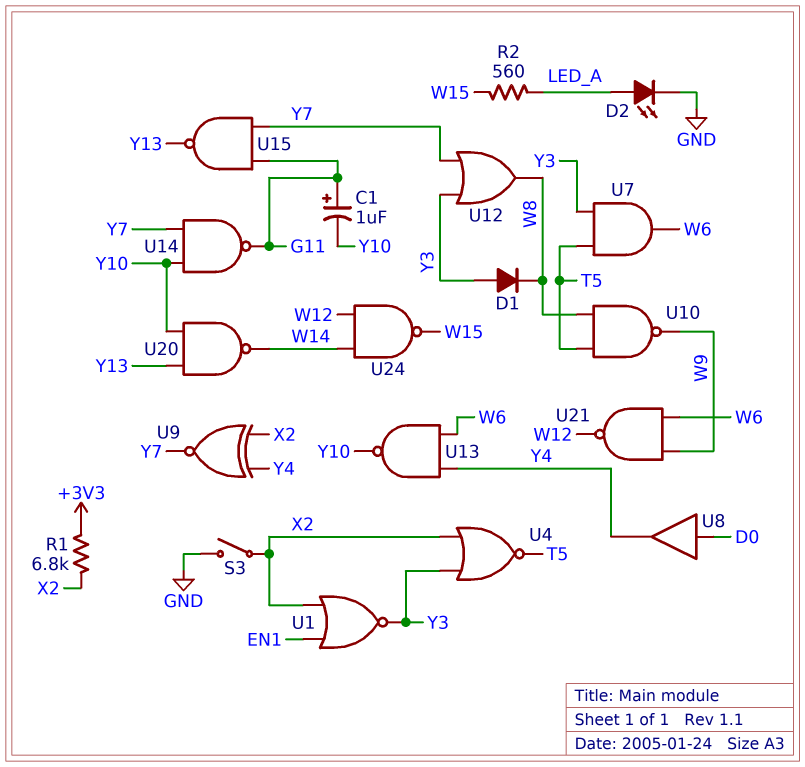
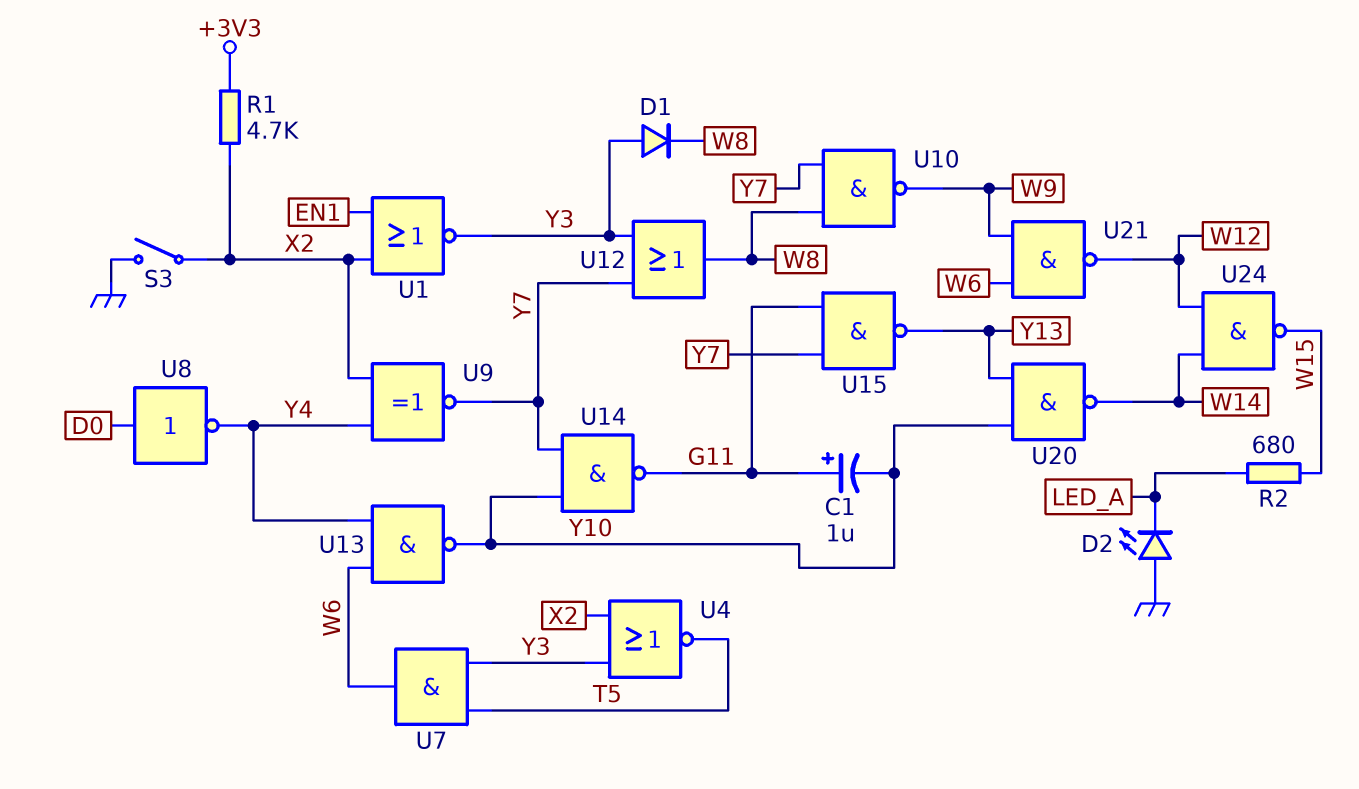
D2: LED (A LED_A, K GND) -> LED (A GND, K LED_A)
R1: 6.8k (+3V3, X2) -> 4.7k (+3V3, X2)
R2: 560 (LED_A, W15) -> 680 (LED_A, W15)
U8: buffer (in D0, out Y4) -> NOT (in D0, out Y4)
U10: NAND (in T5, in W8, out W9) -> NAND (in W8, in Y7, out W9)

